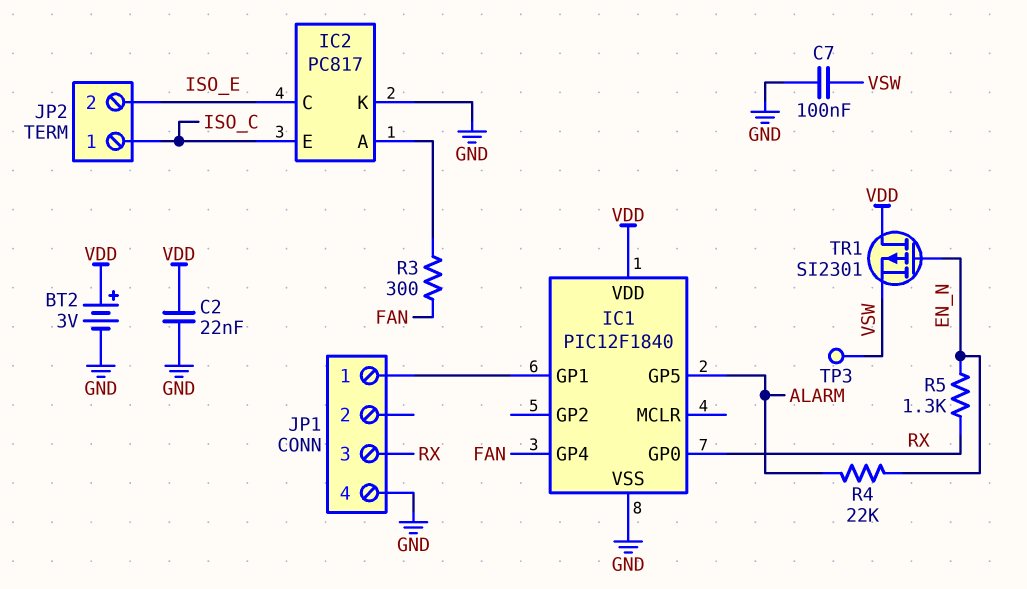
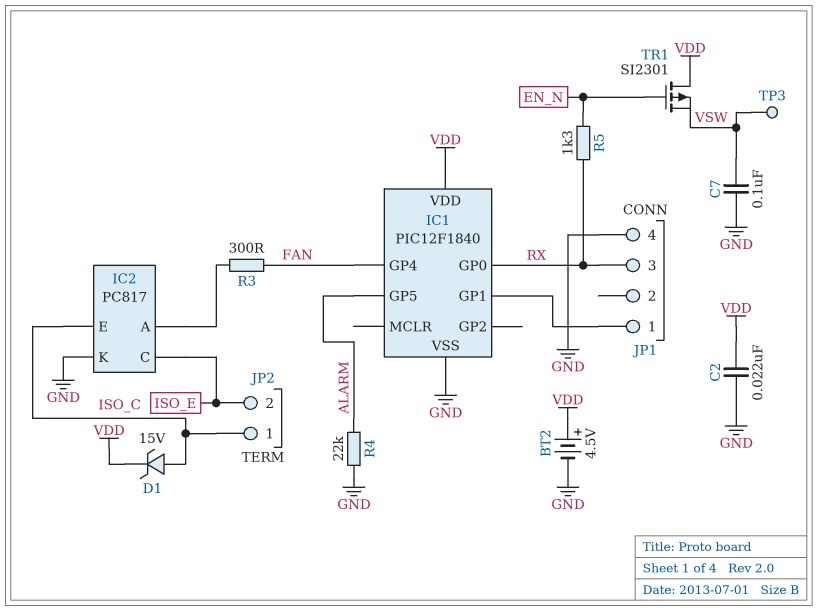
BT2: 3V (plus VDD, minus GND) -> 4.5V (plus VDD, minus GND)
D1: none -> zener 15V (A ISO_C, K VDD)
R4: 22k (ALARM, EN_N) -> 22k (ALARM, GND)

